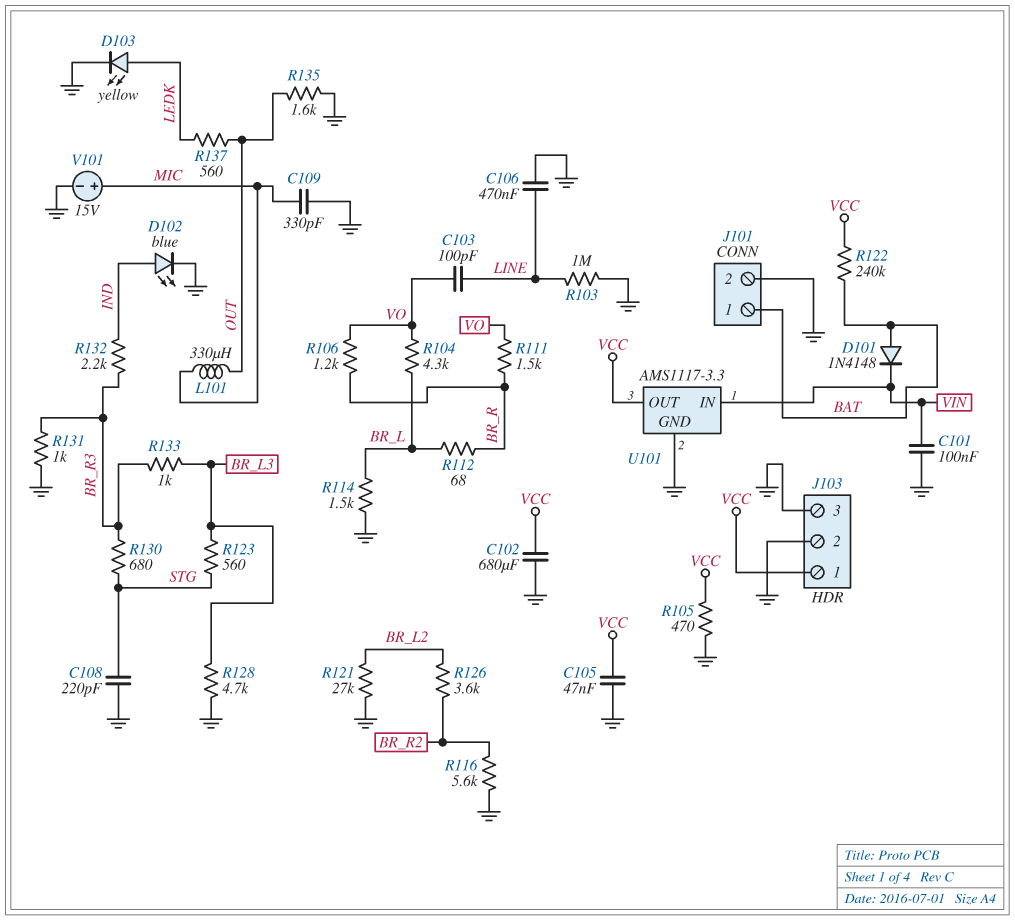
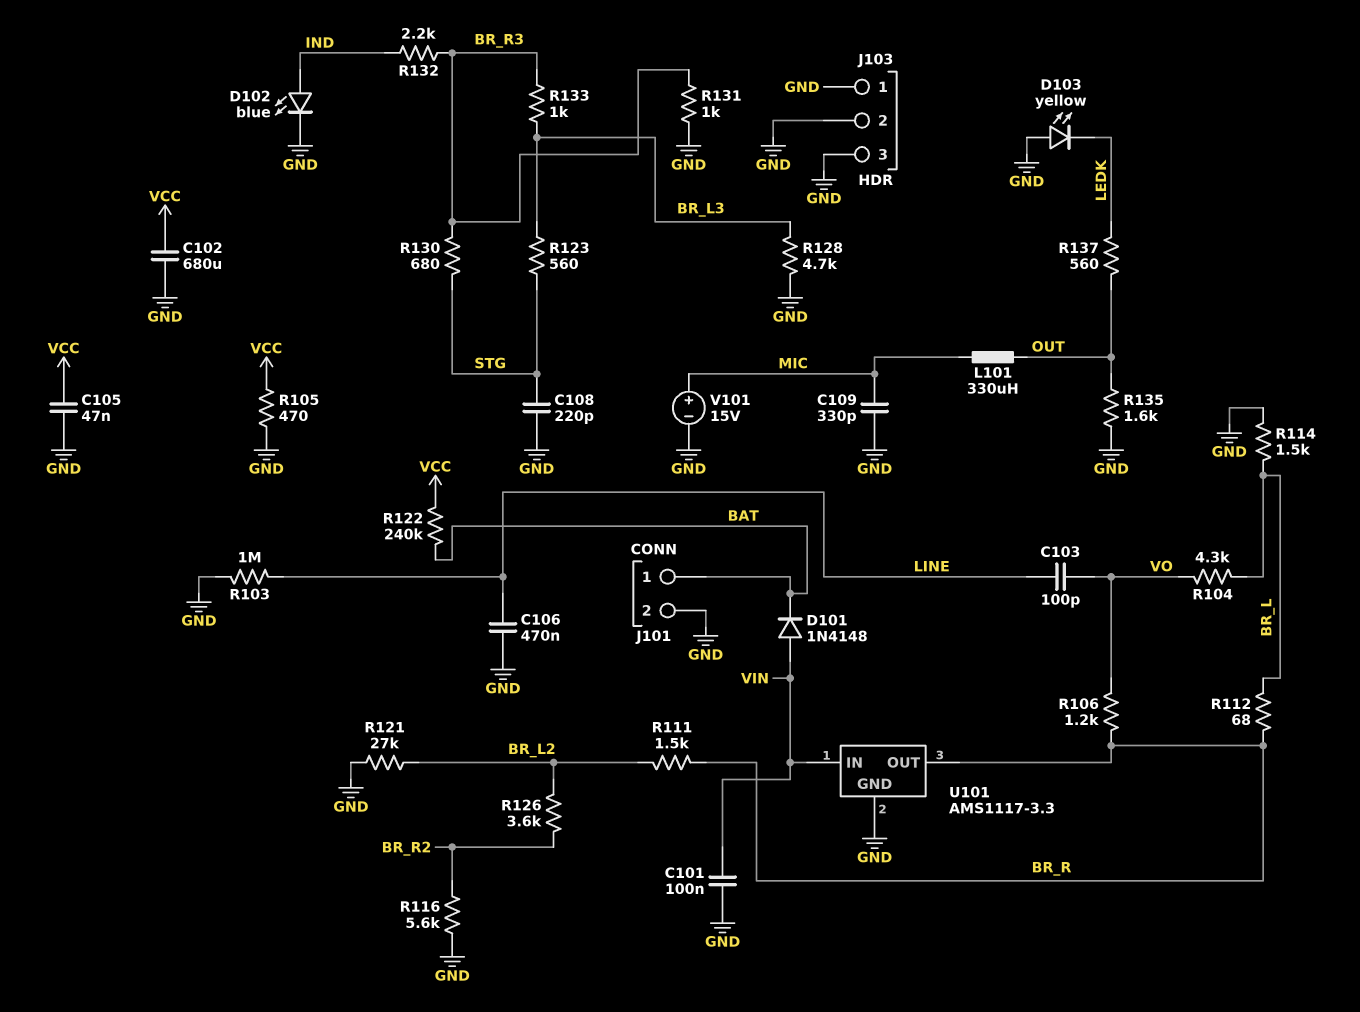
D101: diode 1N4148 (A BAT, K VIN) -> diode 1N4148 (A VIN, K BAT)
D103: LED yellow (A LEDK, K GND) -> LED yellow (A GND, K LEDK)
J103 pin 1: VCC -> GND
R111: 1.5k (BR_R, VO) -> 1.5k (BR_L2, BR_R)
U101 pin OUT: VCC -> BR_R

